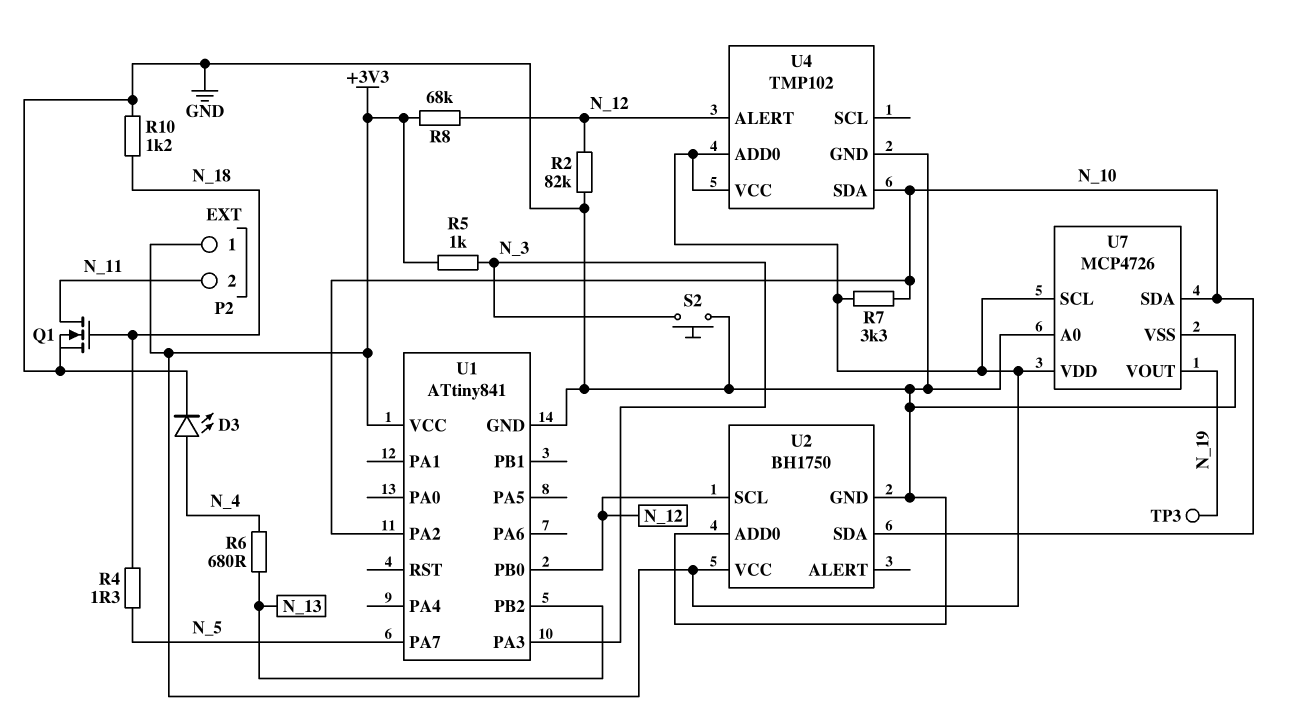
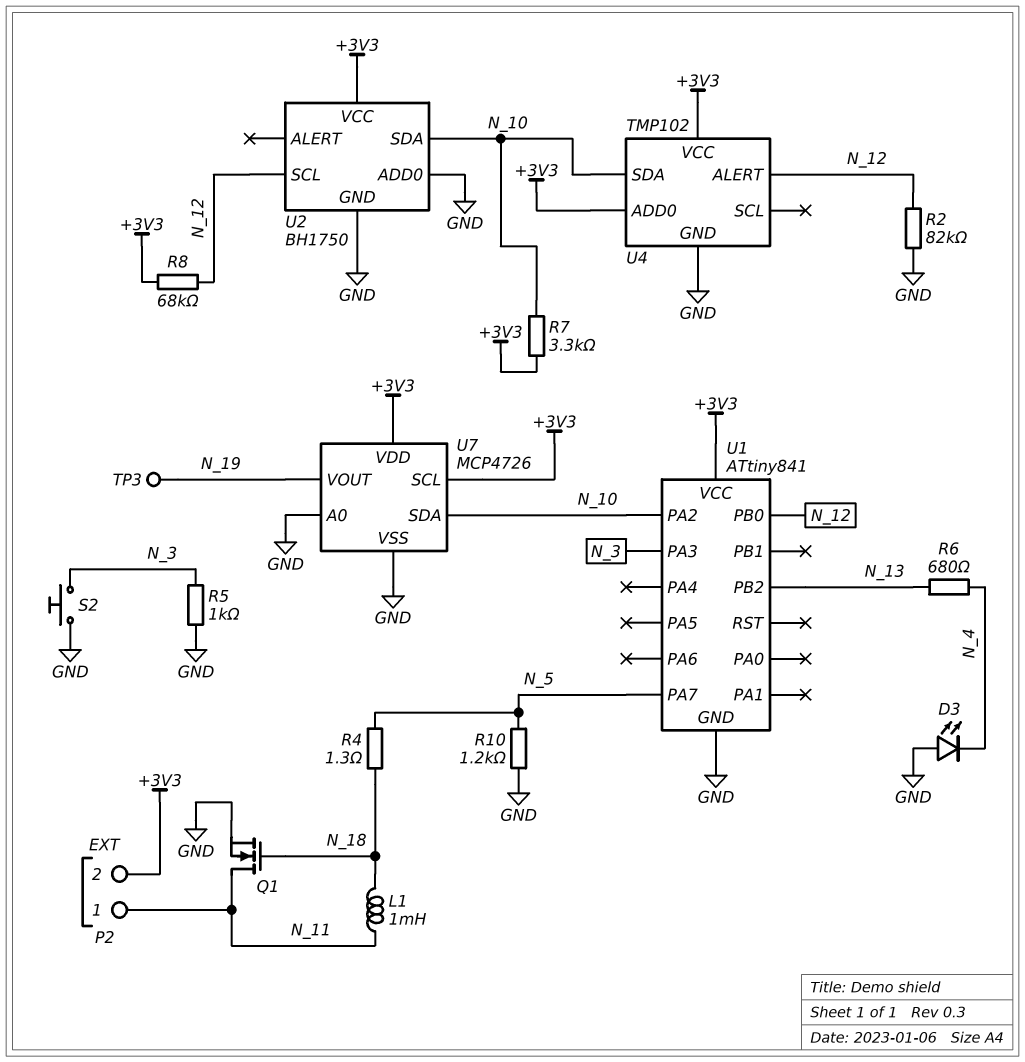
D3: LED (A N_4, K GND) -> LED (A GND, K N_4)
L1: none -> 1mH (N_11, N_18)
P2 pin 1: +3V3 -> N_11
P2 pin 2: N_11 -> +3V3
R5: 1k (+3V3, N_3) -> 1k (GND, N_3)
R10: 1.2k (GND, N_18) -> 1.2k (GND, N_5)

